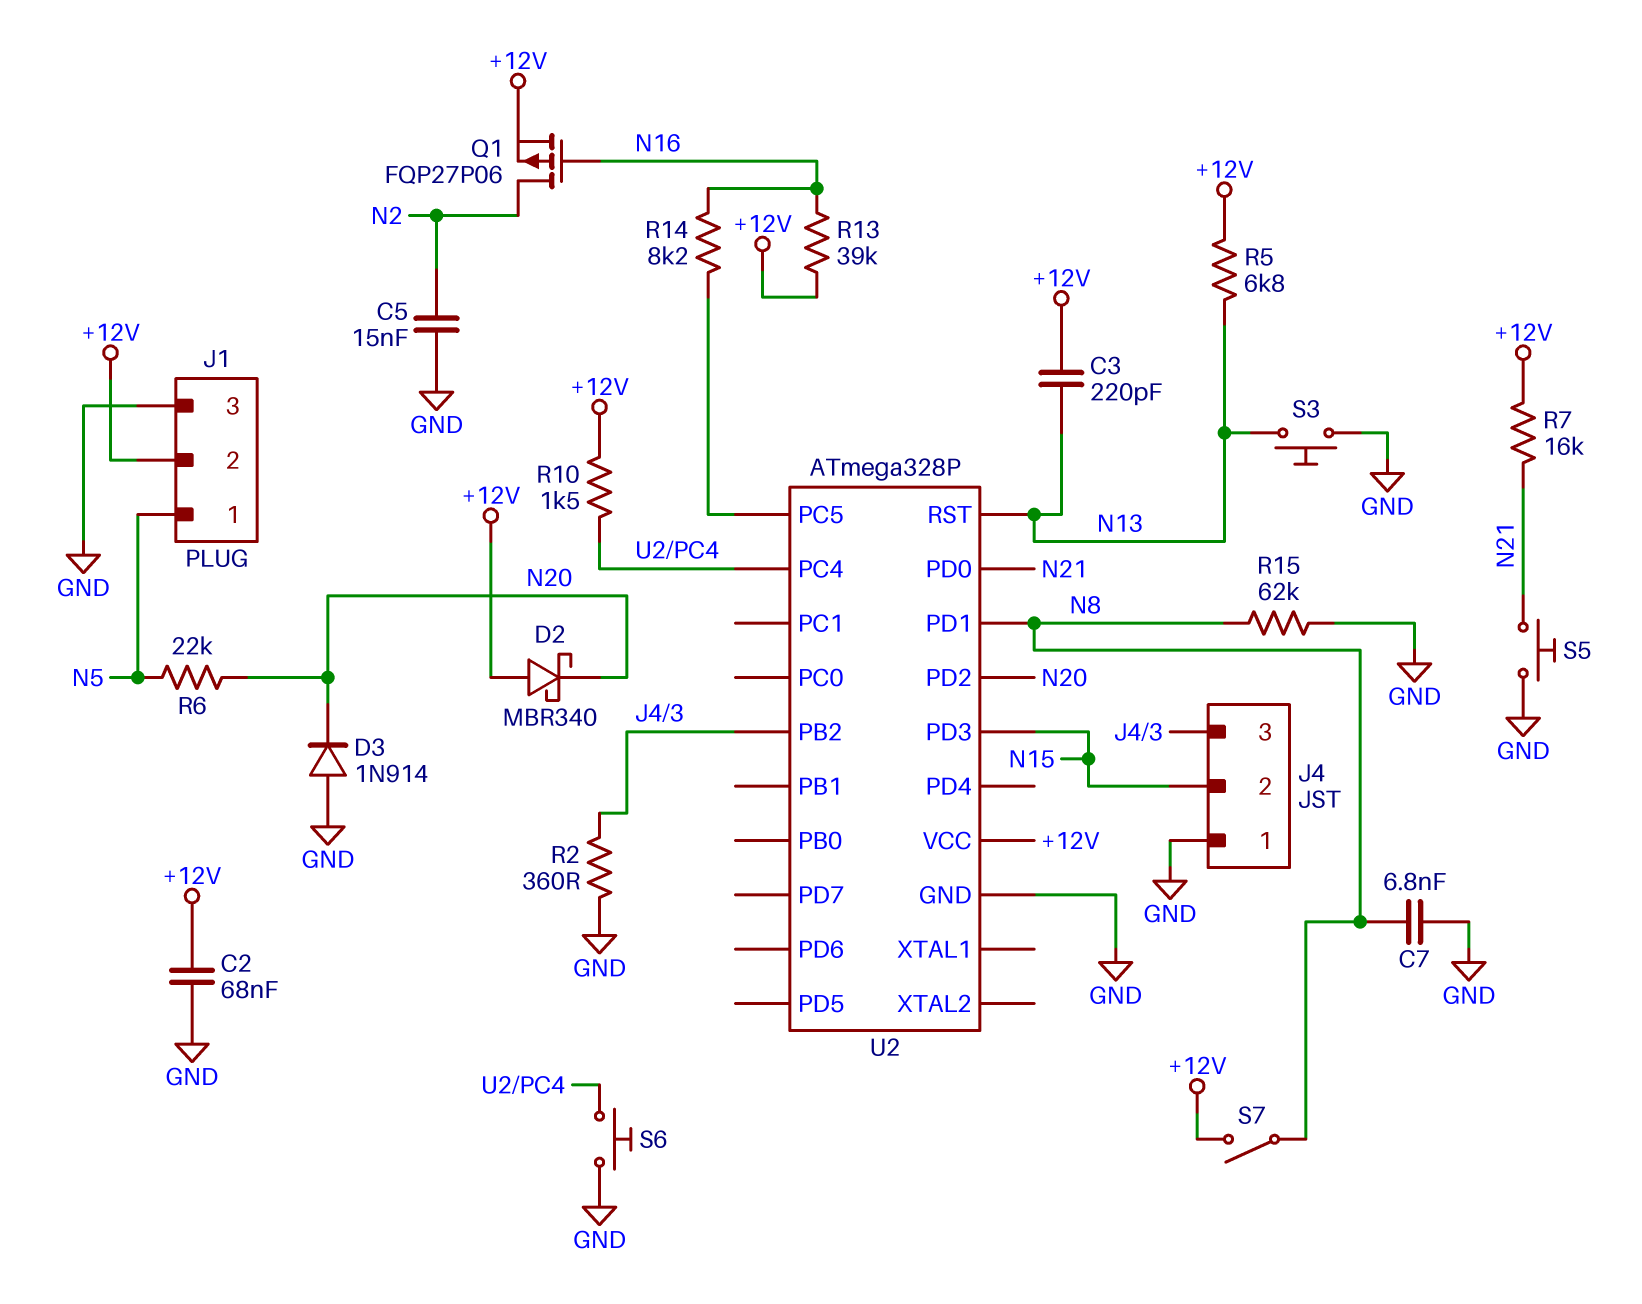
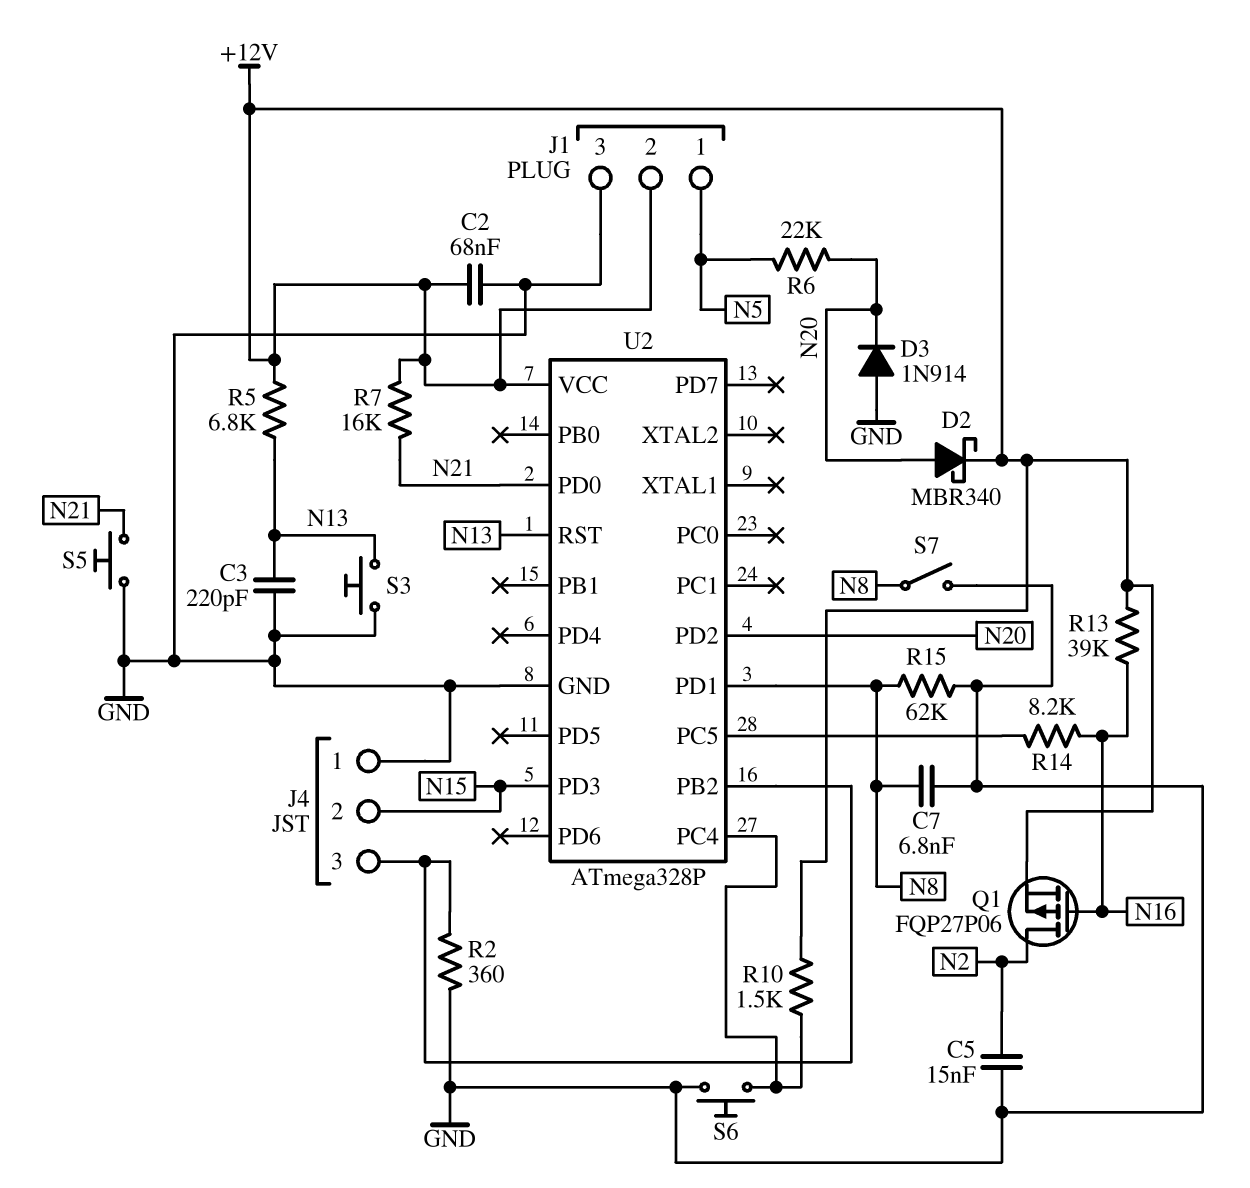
C3: 220pF (+12V, N13) -> 220pF (GND, N13)
D2: schottky MBR340 (A +12V, K N20) -> schottky MBR340 (A N20, K +12V)
S7: switch (+12V, N8) -> switch (GND, N8)

